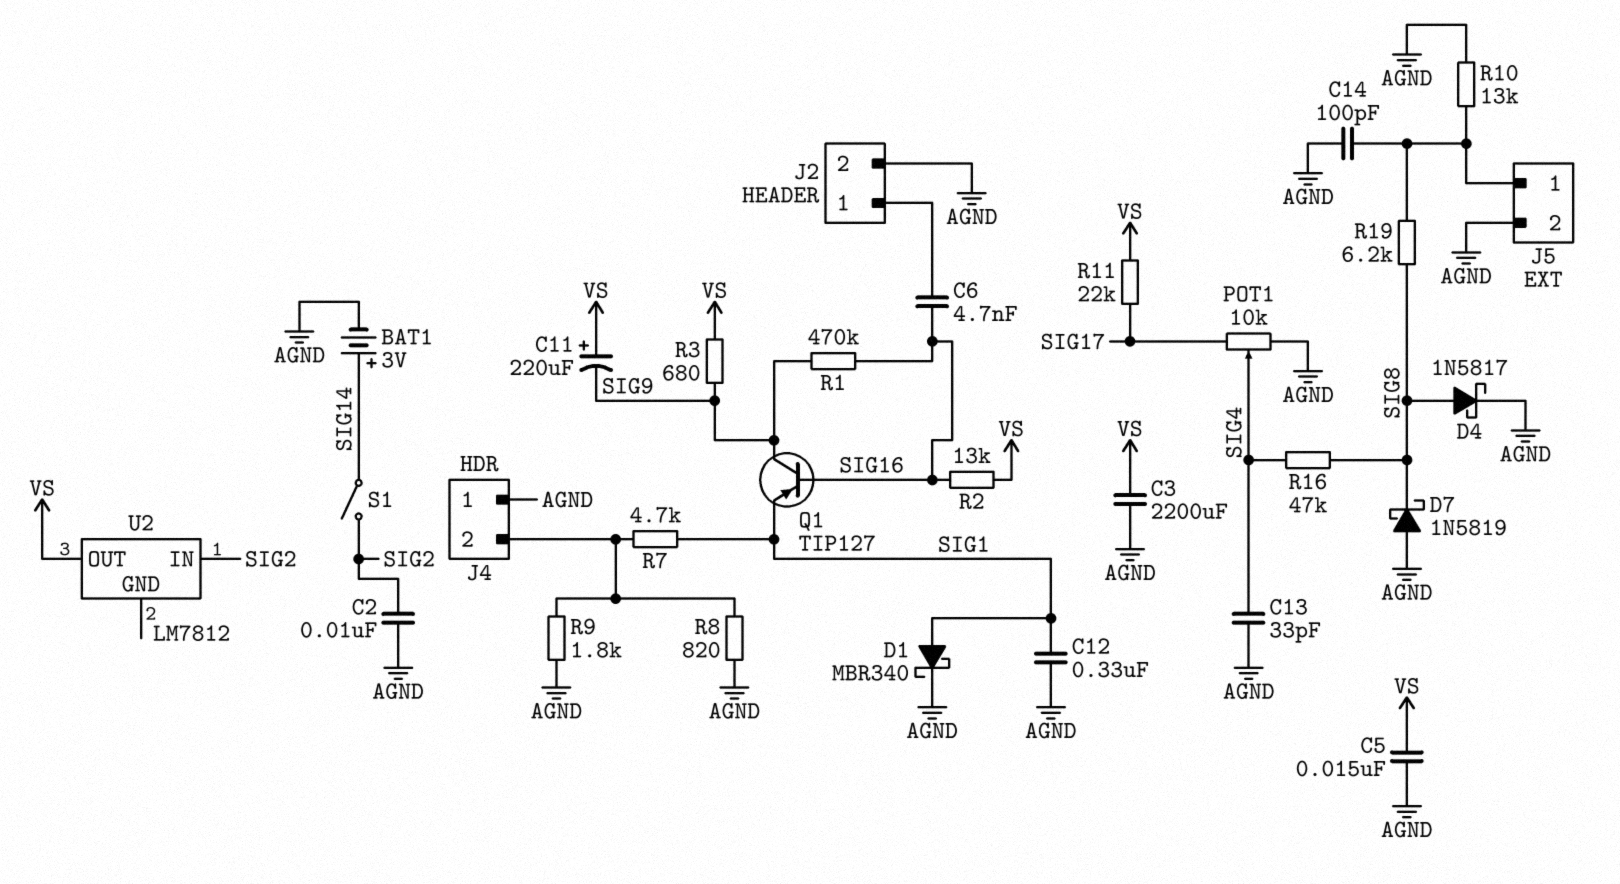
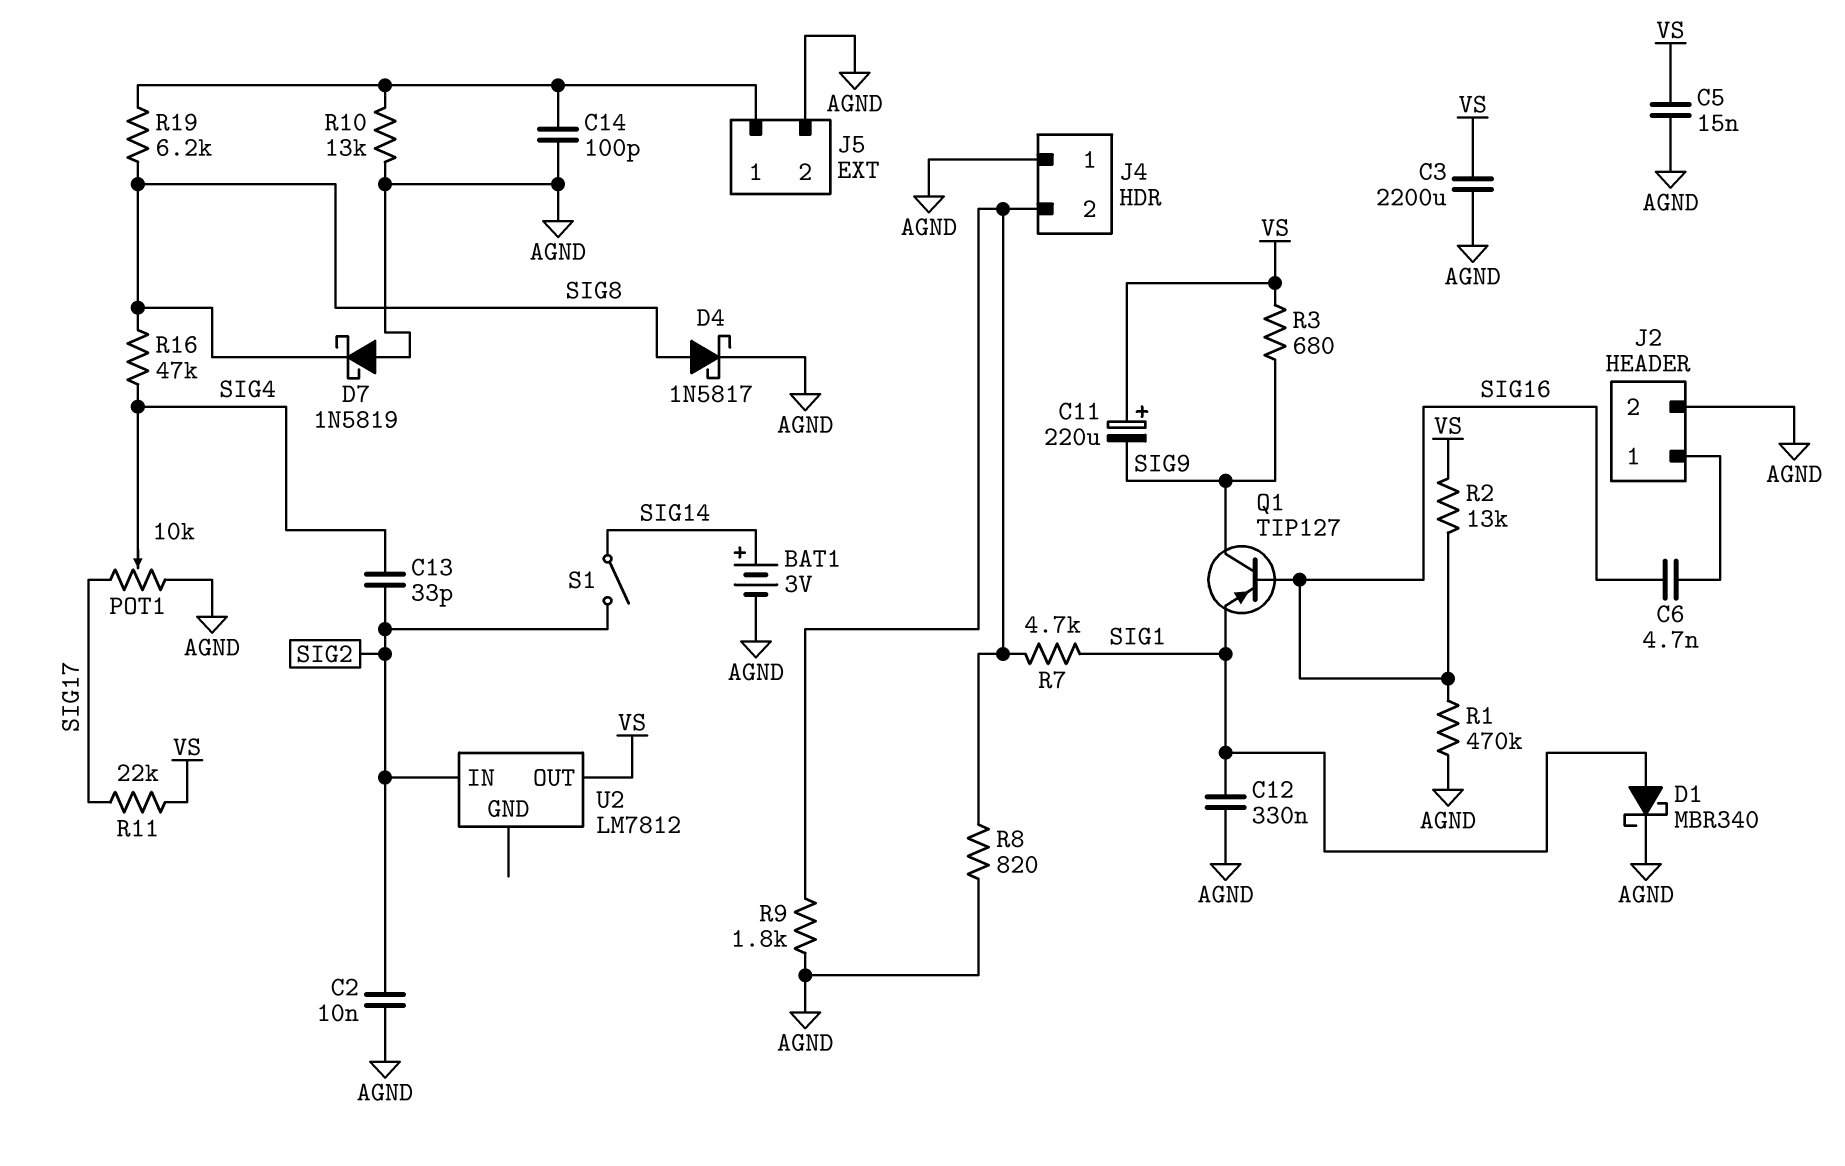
C13: 33pF (AGND, SIG4) -> 33pF (SIG2, SIG4)
R1: 470k (SIG9, SIG16) -> 470k (AGND, SIG16)

